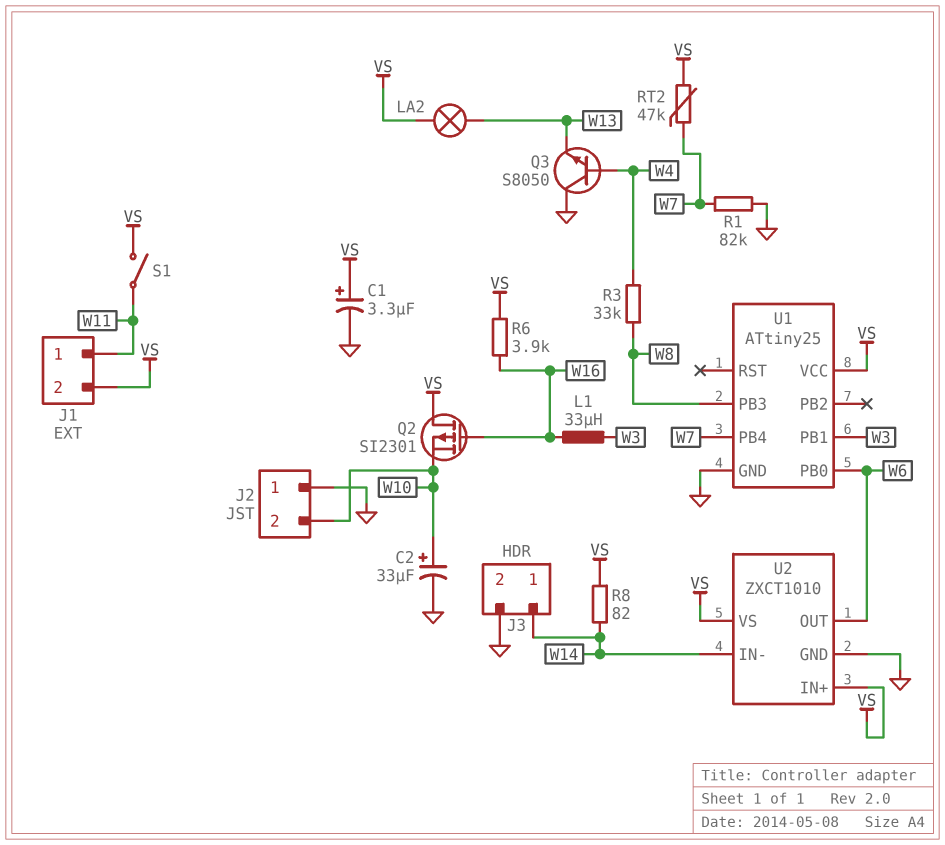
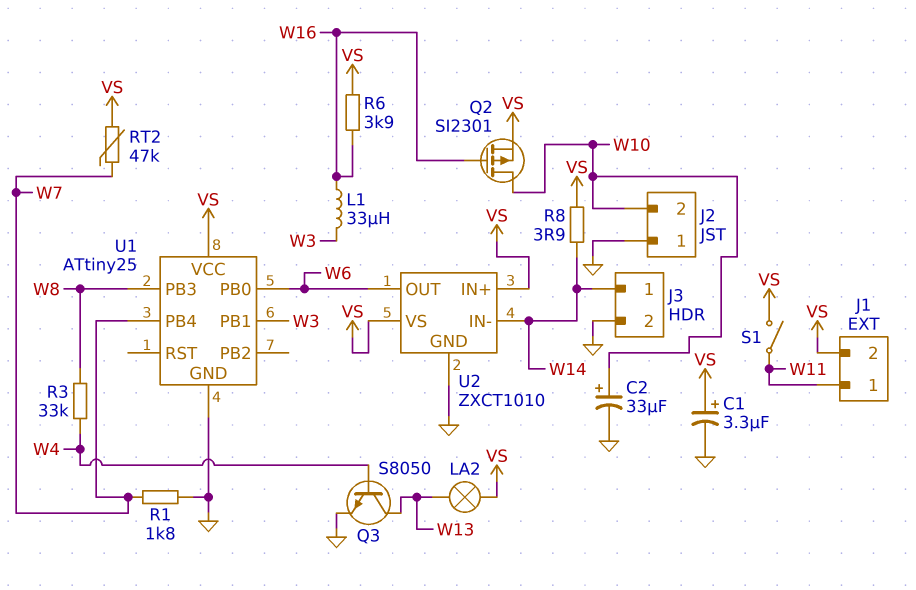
Q2: PMOS SI2301 (G W16, D VS, S W10) -> PMOS SI2301 (G W16, D W10, S VS)
Q3: NPN S8050 (B W4, C GND, E W13) -> NPN S8050 (B W4, C W13, E GND)
R1: 82k (GND, W7) -> 1.8k (GND, W7)
R8: 82 (VS, W14) -> 3.9 (VS, W14)

